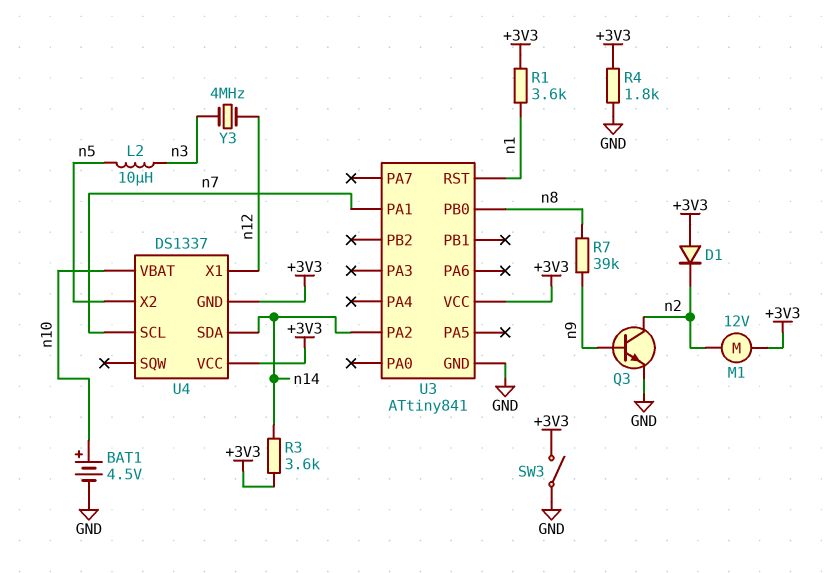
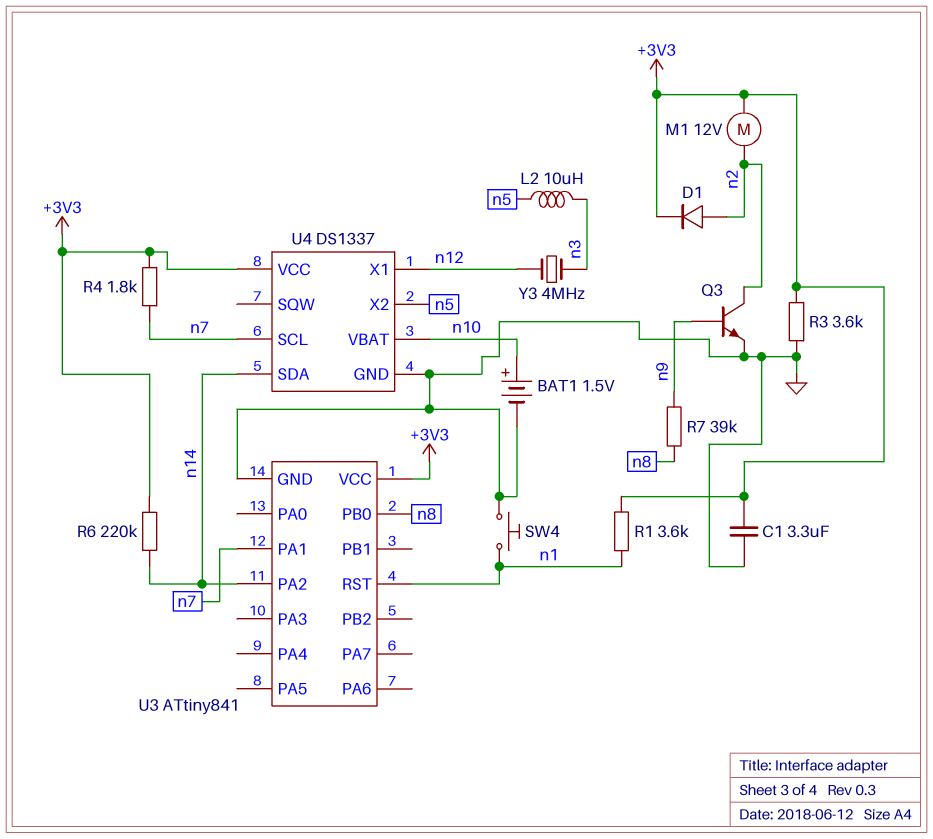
BAT1: 4.5V (plus n10, minus GND) -> 1.5V (plus n10, minus GND)
C1: none -> 3.3uF (+3V3, GND)
D1: diode (A +3V3, K n2) -> diode (A n2, K +3V3)
R3: 3.6k (+3V3, n14) -> 3.6k (+3V3, GND)
R4: 1.8k (+3V3, GND) -> 1.8k (+3V3, n7)
R6: none -> 220k (+3V3, n14)
SW3: switch (+3V3, GND) -> none
SW4: none -> button (GND, n1)
U4 pin GND: +3V3 -> GND

